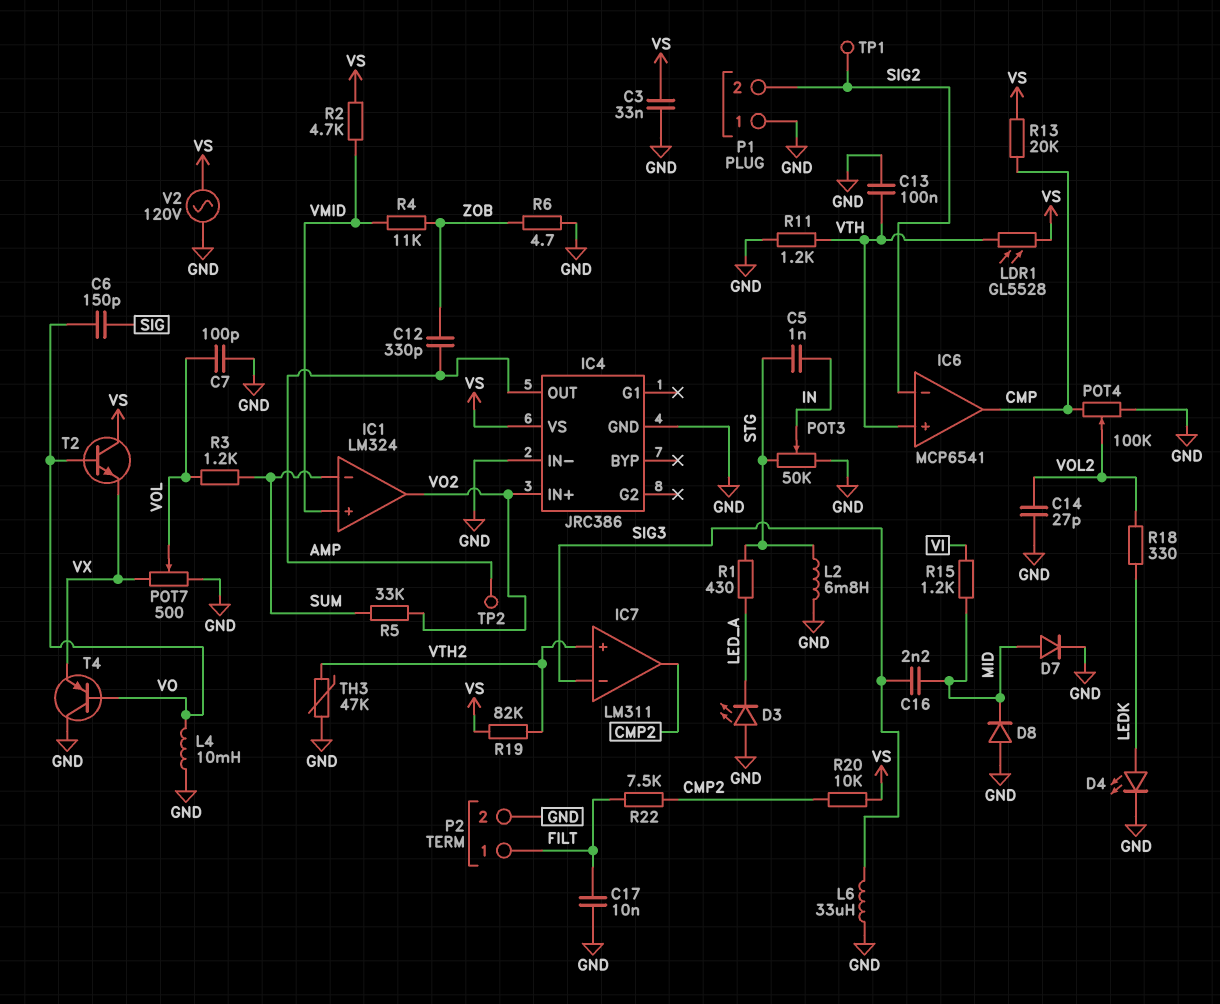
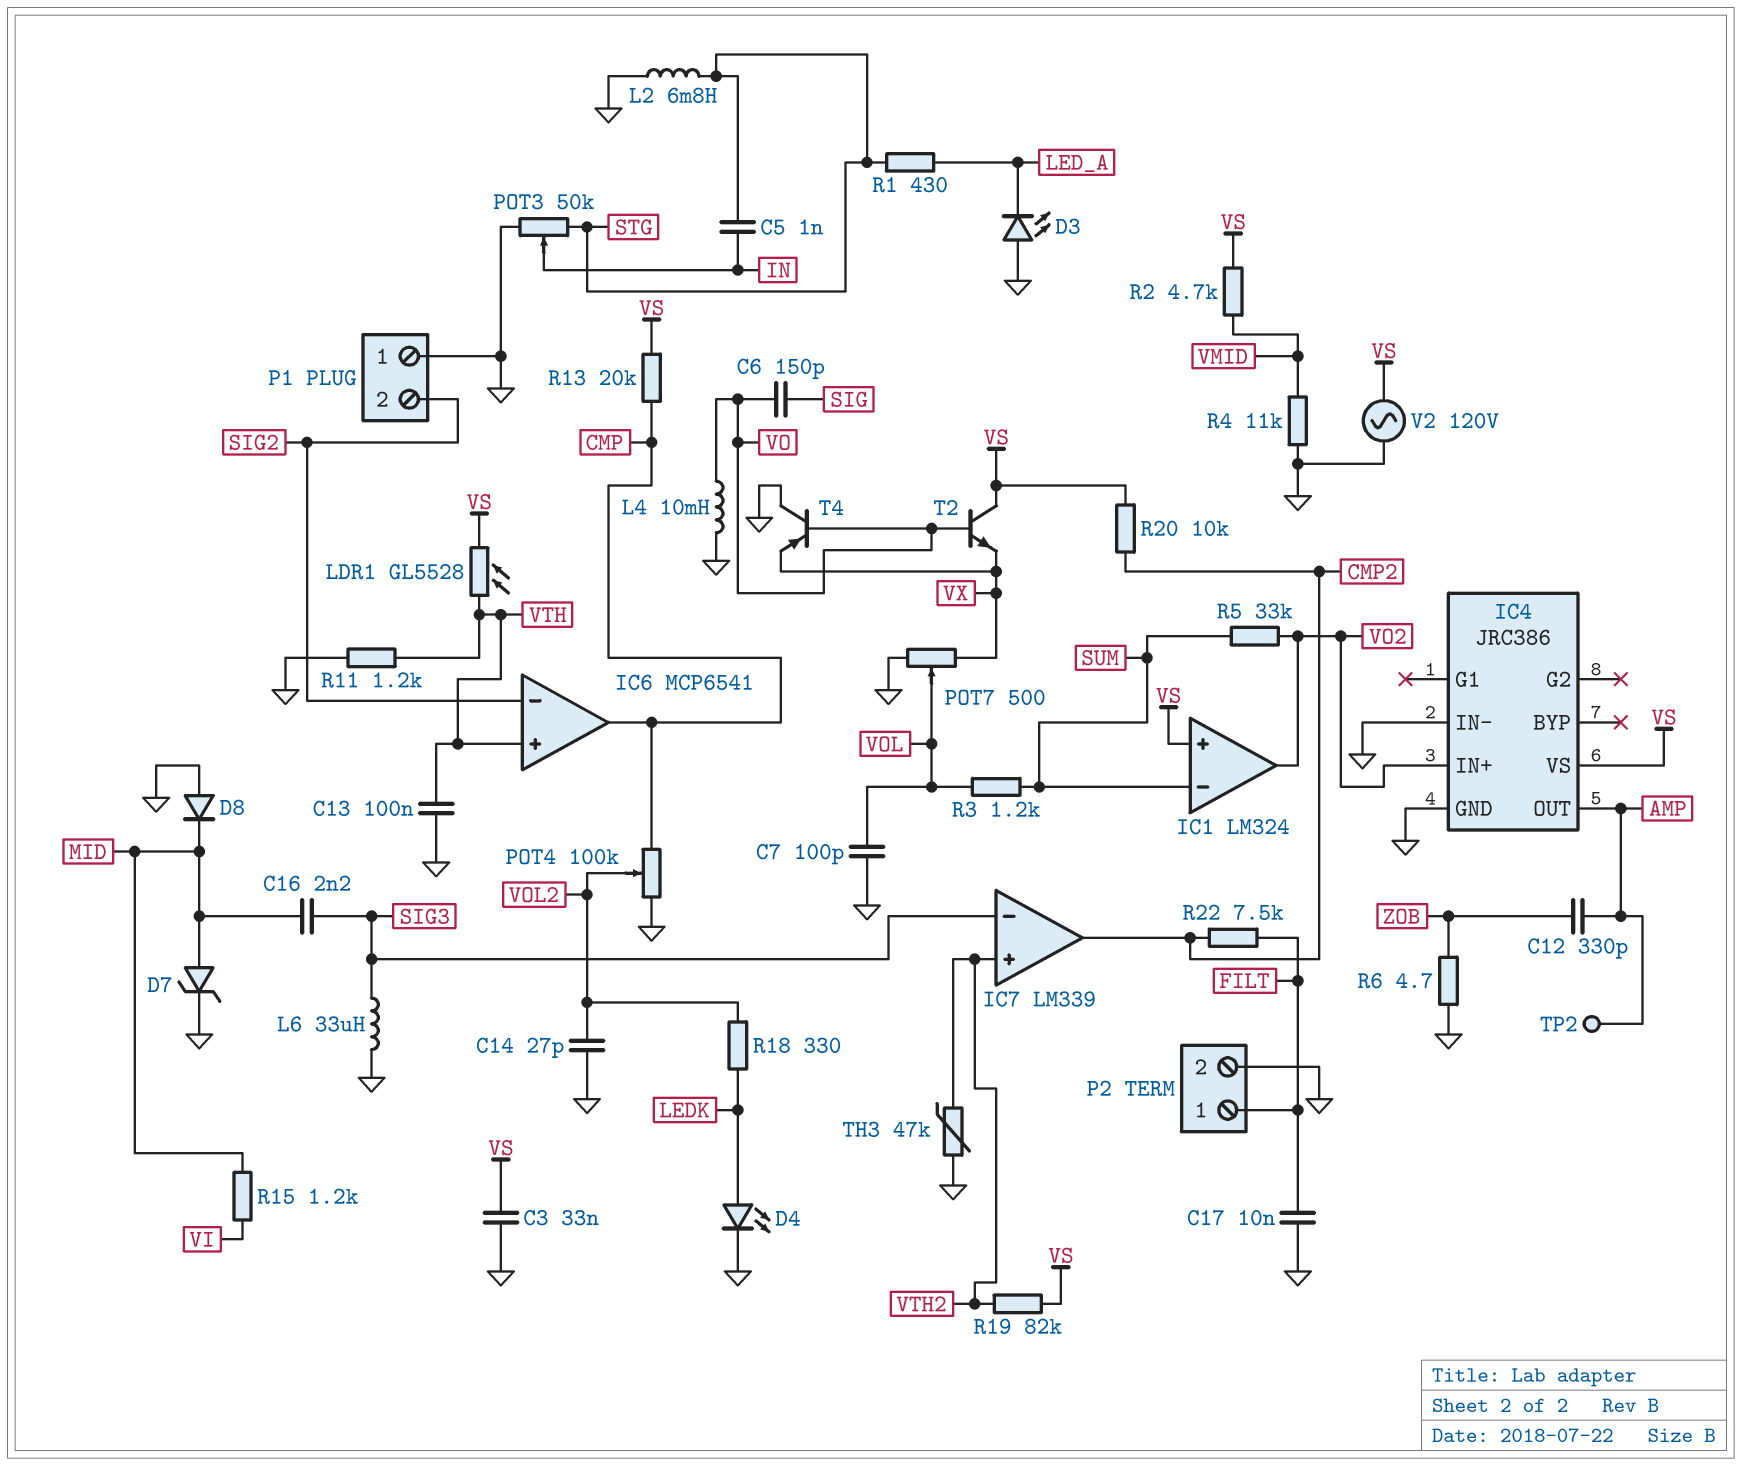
D7: diode (A MID, K GND) -> zener (A MID, K GND)
IC1 pin in+: VMID -> VS
IC7: LM311 -> LM339
R4: 11k (VMID, ZOB) -> 11k (GND, VMID)
TP1: test point (SIG2) -> none

